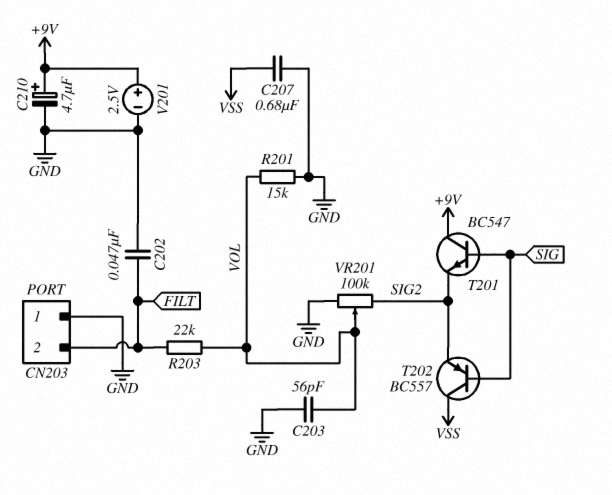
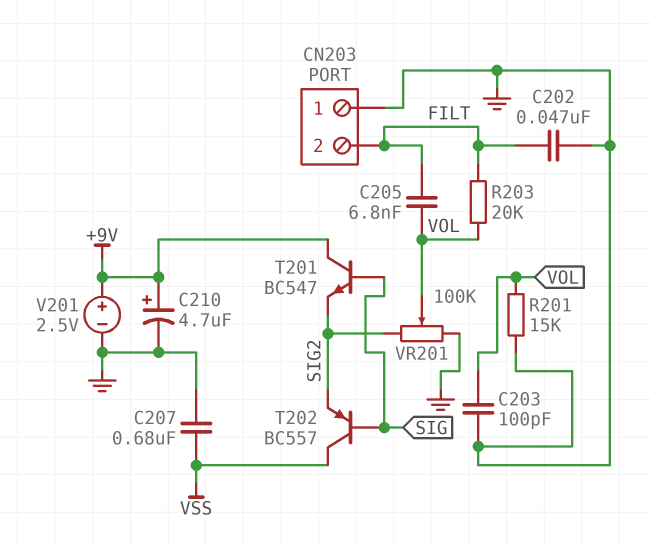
C203: 56pF (GND, VOL) -> 100pF (GND, VOL)
C205: none -> 6.8nF (FILT, VOL)
R203: 22k (FILT, VOL) -> 20k (FILT, VOL)

